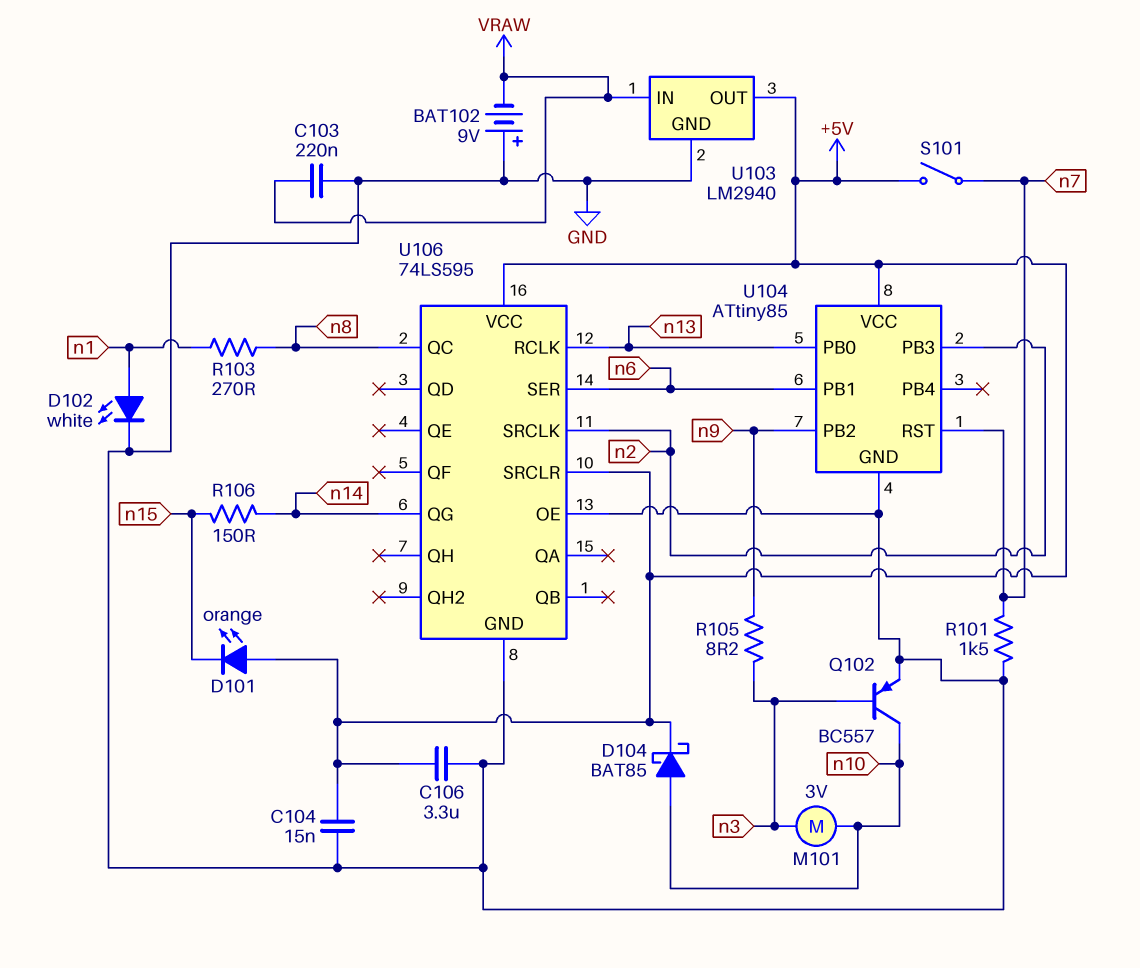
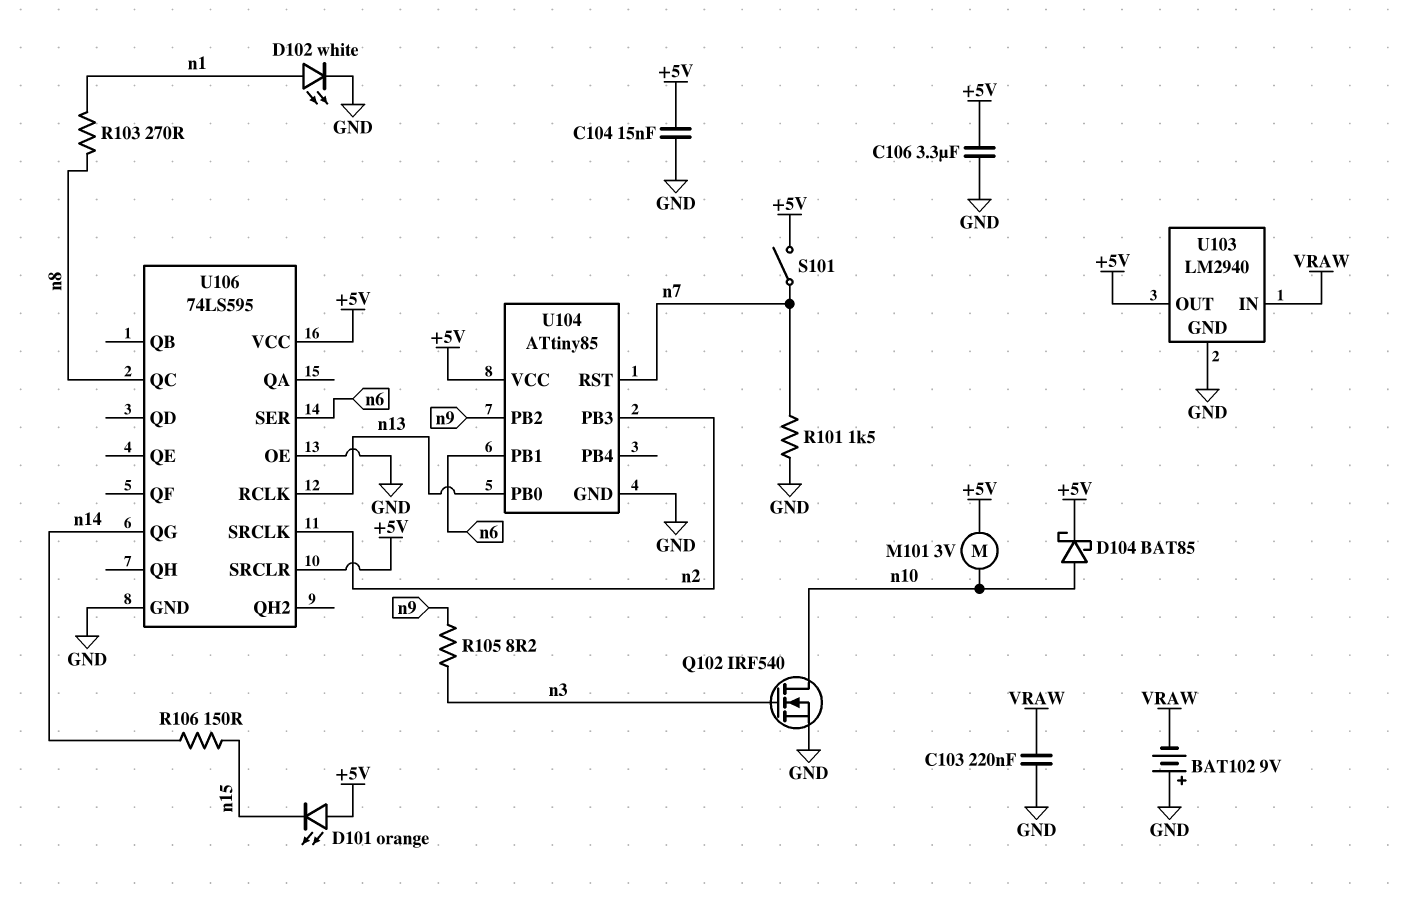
M101: motor 3V (n3, n10) -> motor 3V (+5V, n10)
Q102: PNP BC557 (B n3, C n10, E GND) -> NMOS IRF540 (G n3, D n10, S GND)

